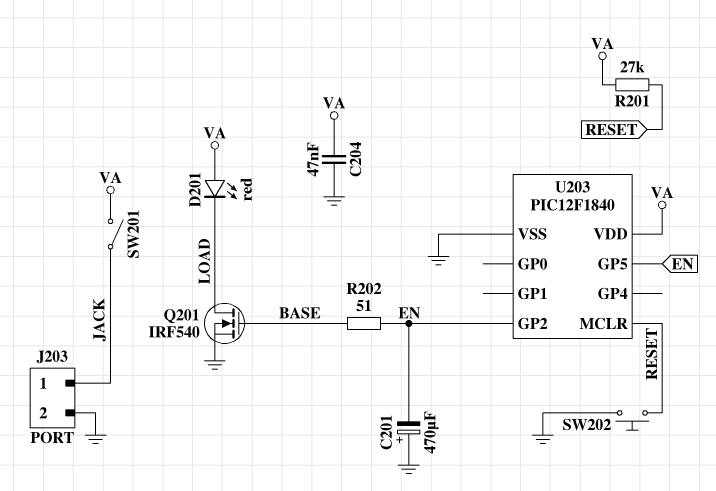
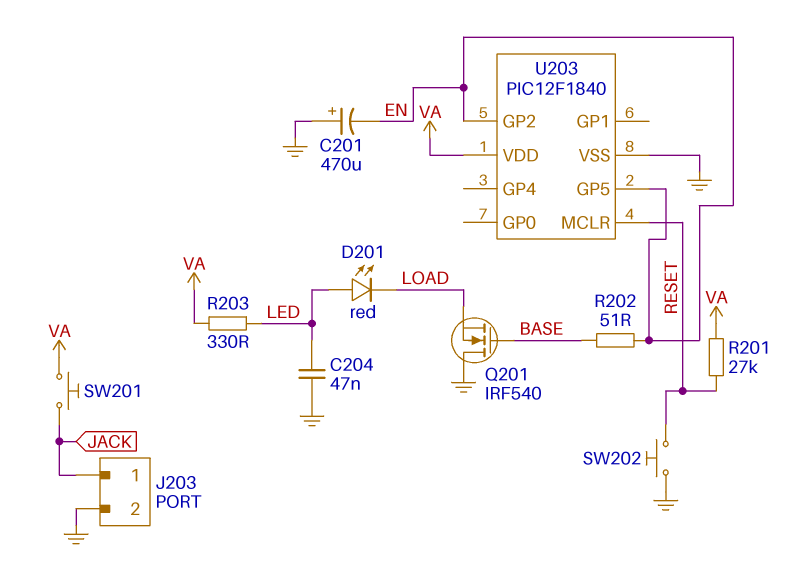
C204: 47nF (GND, VA) -> 47nF (GND, LED)
D201: LED red (A VA, K LOAD) -> LED red (A LED, K LOAD)
Q201: NMOS IRF540 (G BASE, D LOAD, S GND) -> NMOS IRF540 (G BASE, D GND, S LOAD)
R203: none -> 330 (LED, VA)
SW201: switch (JACK, VA) -> button (JACK, VA)

